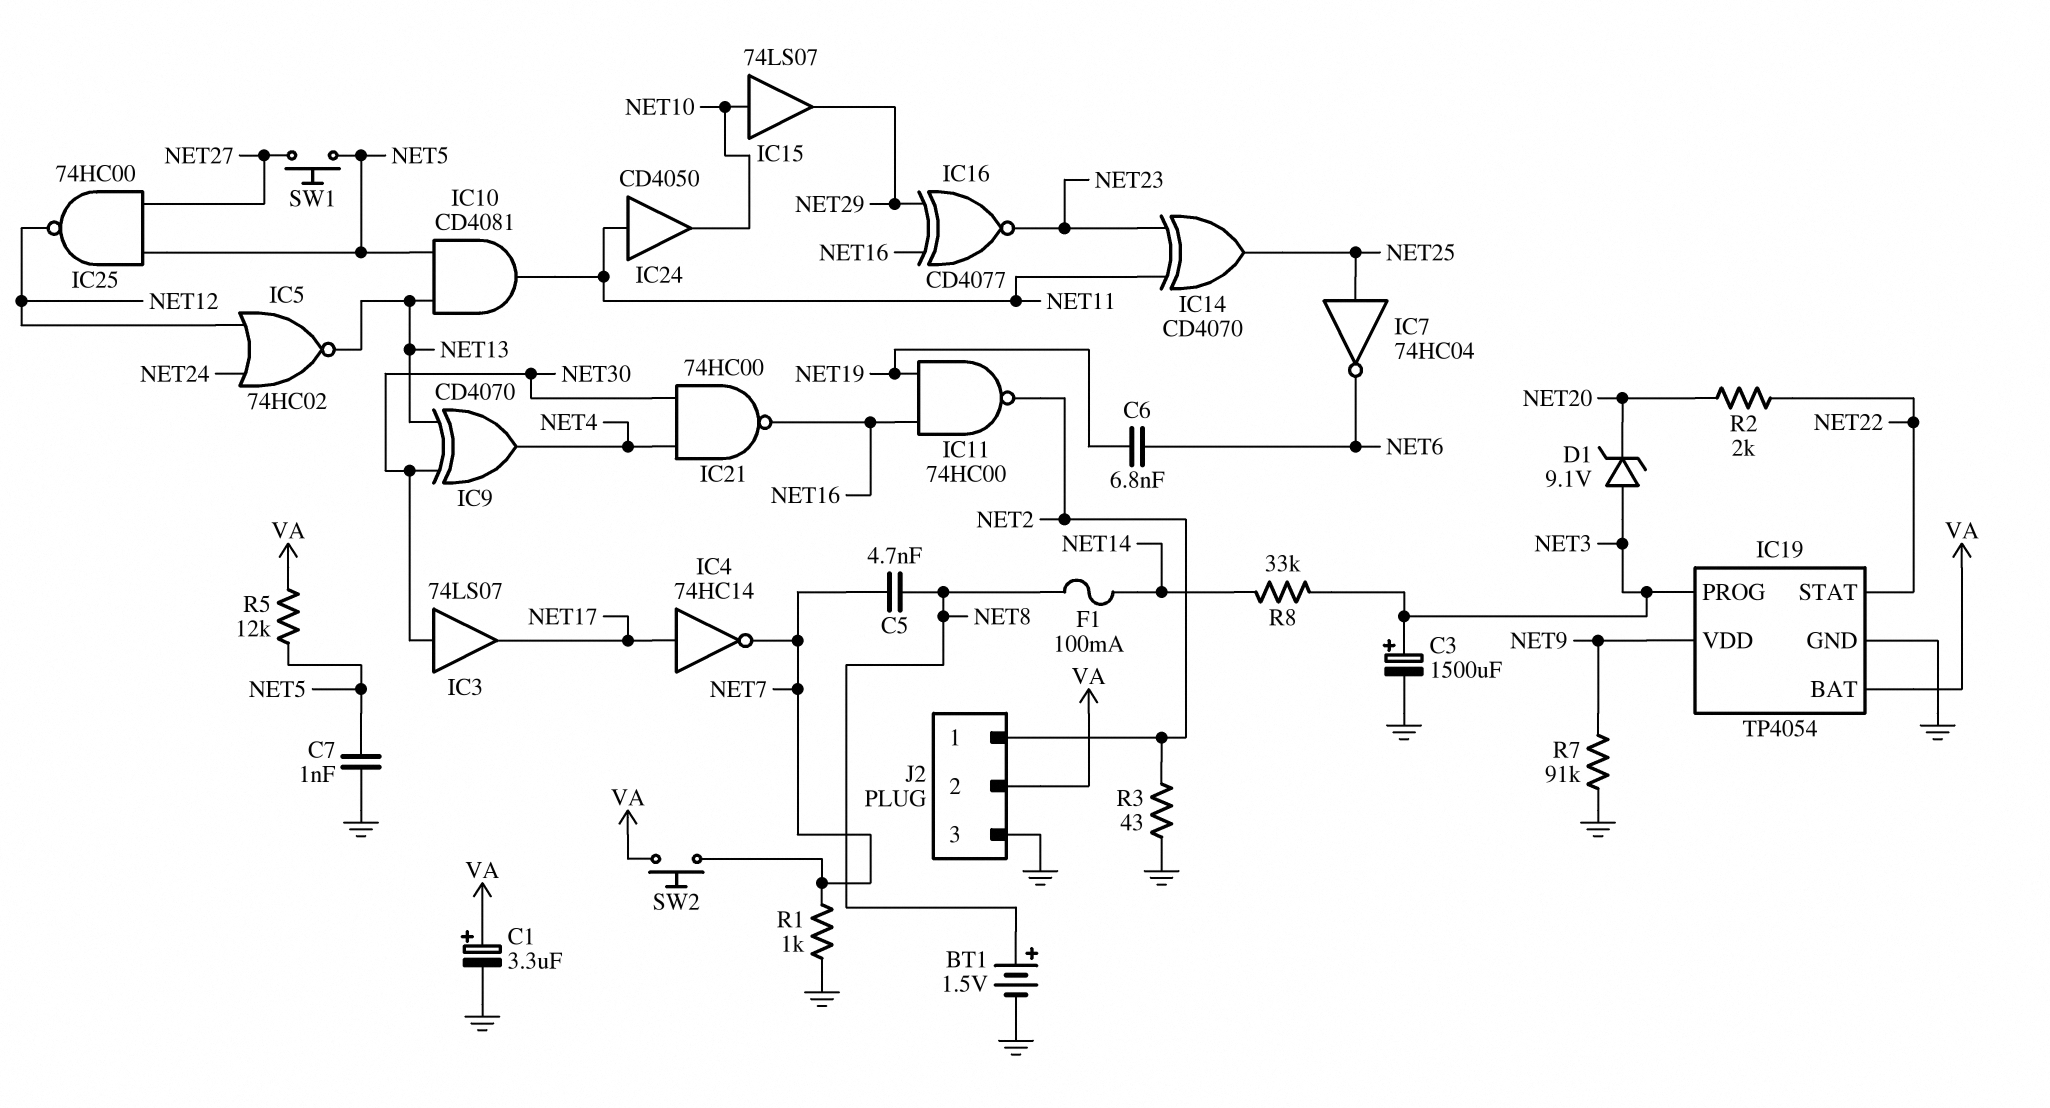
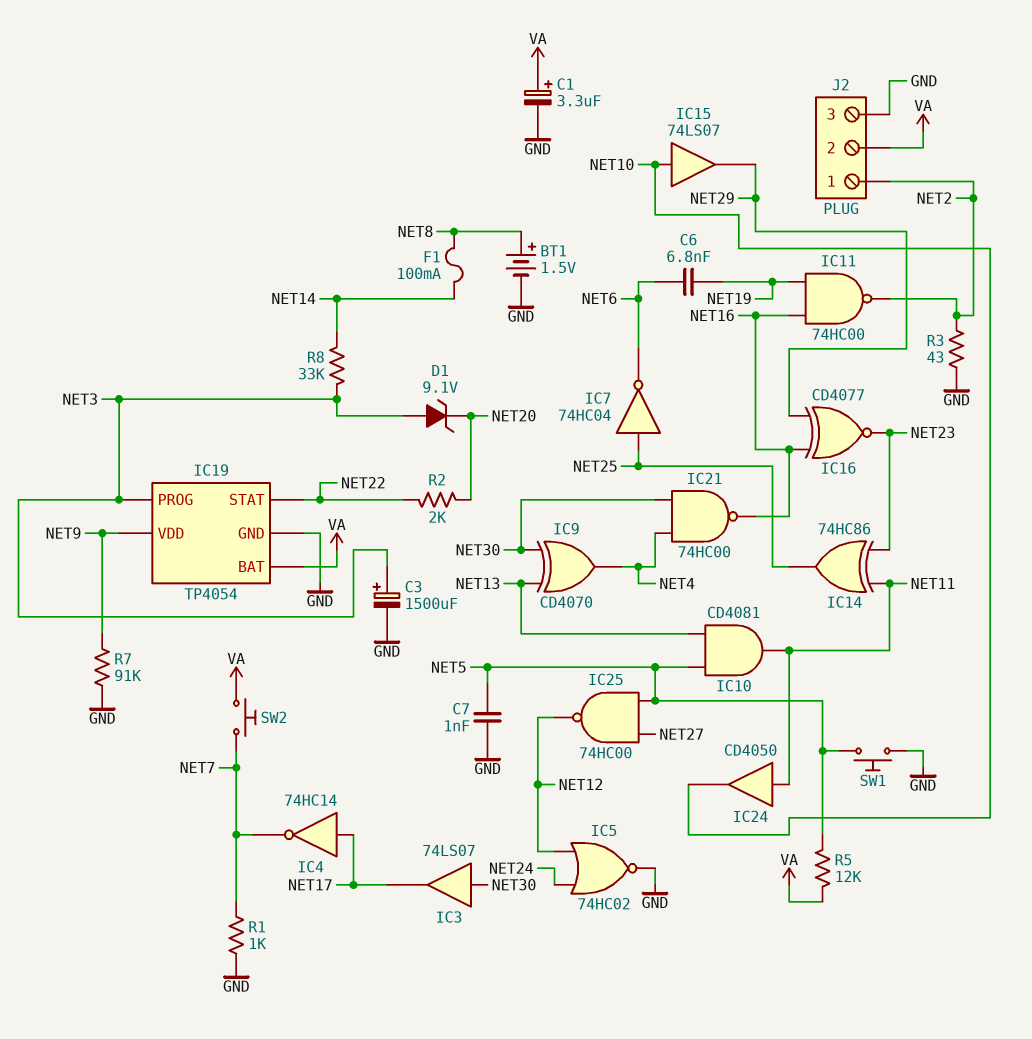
C5: 4.7nF (NET7, NET8) -> none
IC5: NOR 74HC02 (in NET12, in NET24, out NET13) -> NOR 74HC02 (in NET12, in NET24, out GND)
IC14: XOR CD4070 (in NET11, in NET23, out NET25) -> XOR 74HC86 (in NET11, in NET23, out NET25)
SW1: button (NET5, NET27) -> button (GND, NET5)

